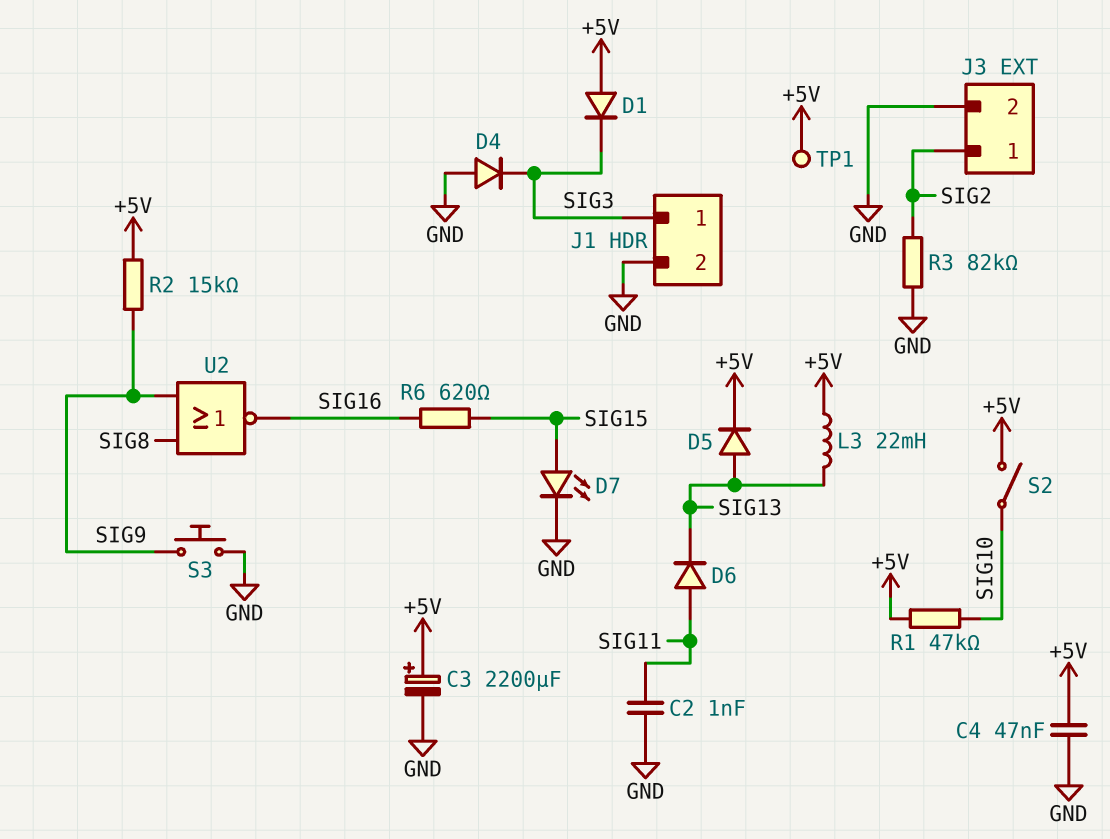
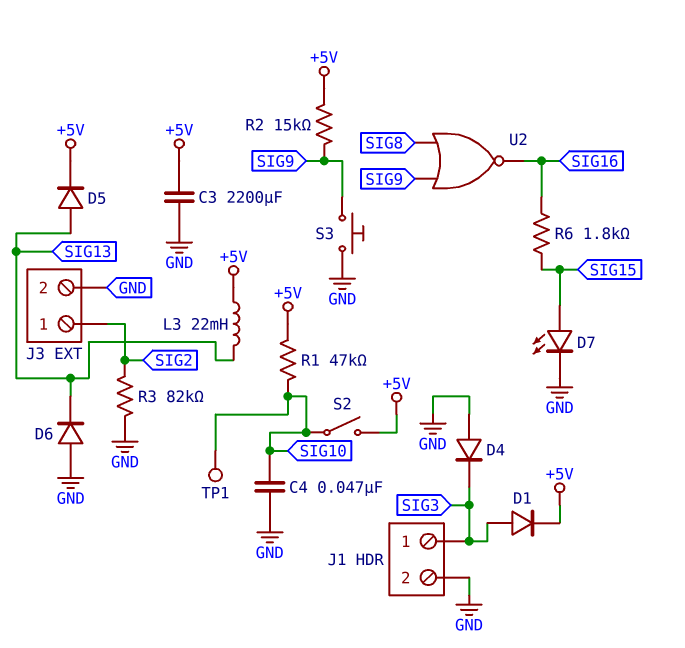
C2: 1nF (GND, SIG11) -> none
C3: 2200uF (plus +5V, minus GND) -> 2200uF (+5V, GND)
C4: 47nF (+5V, GND) -> 47nF (GND, SIG10)
D1: diode (A +5V, K SIG3) -> diode (A SIG3, K +5V)
D6: diode (A SIG11, K SIG13) -> diode (A GND, K SIG13)
R6: 620 (SIG15, SIG16) -> 1.8k (SIG15, SIG16)
TP1: test point (+5V) -> test point (SIG10)

